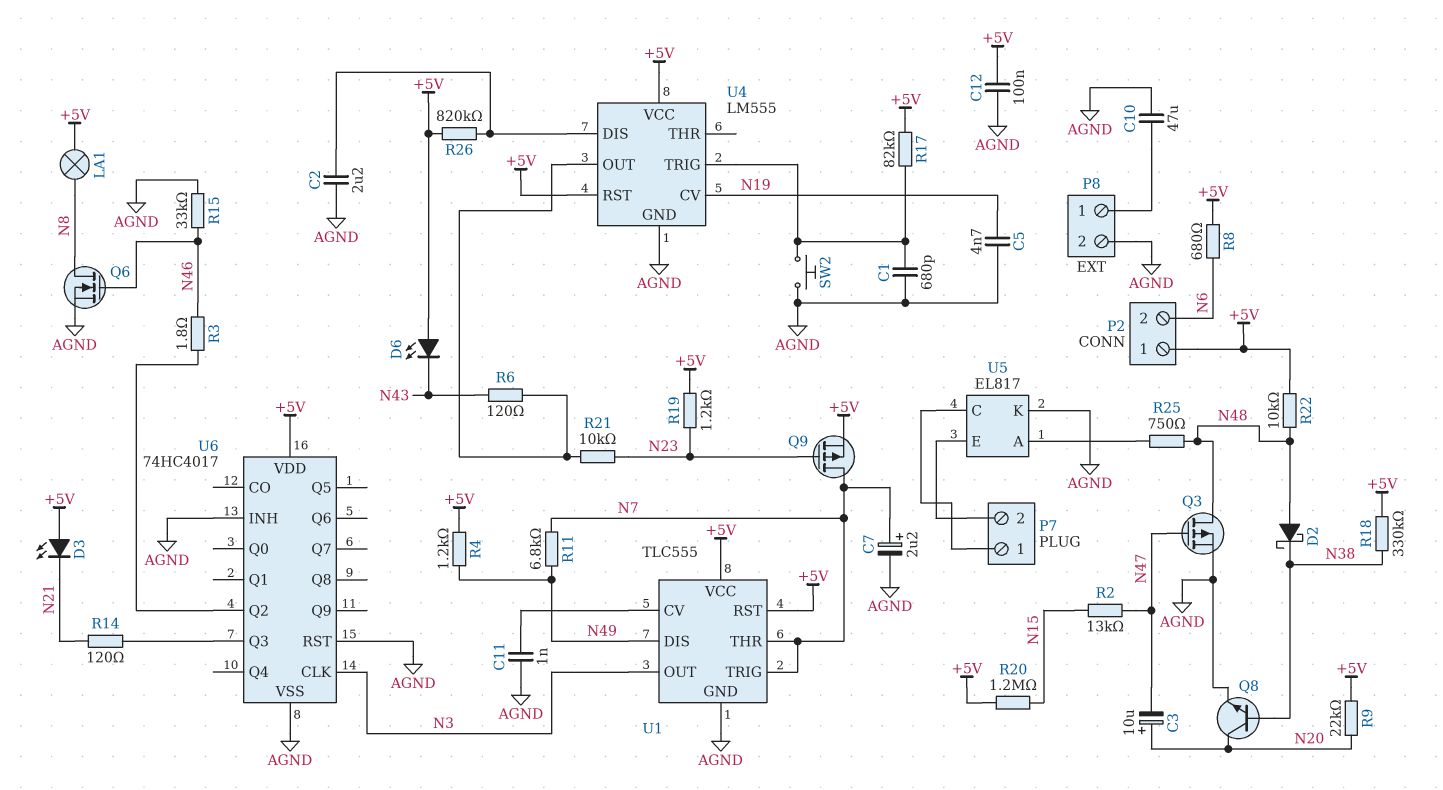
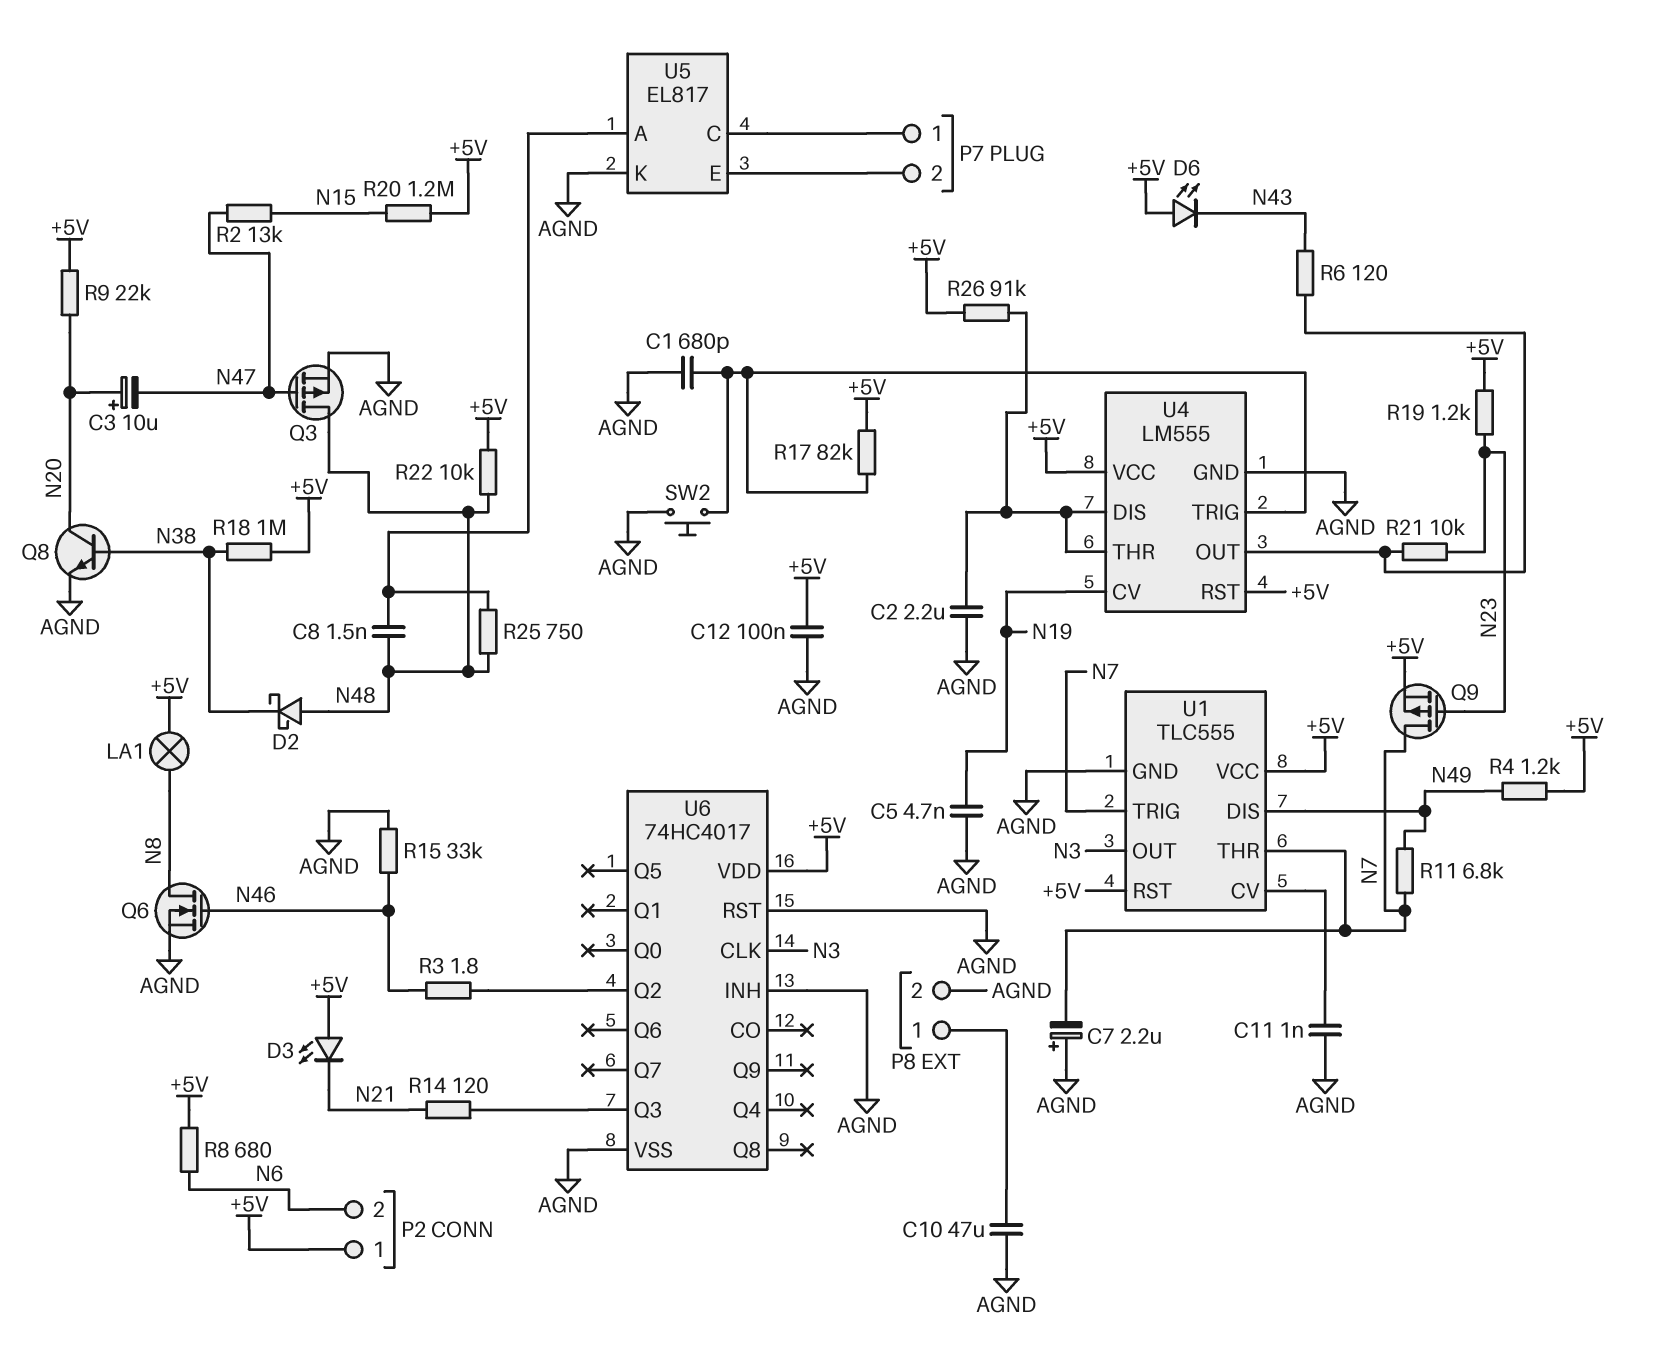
C7: 2.2uF (plus N7, minus AGND) -> 2.2uF (plus AGND, minus N7)
C8: none -> 1.5nF (N48, U5/A)
R18: 330k (+5V, N38) -> 1M (+5V, N38)
R26: 820k (+5V, U4/DIS) -> 91k (+5V, U4/DIS)
U4 pin THR: none -> U4/DIS

